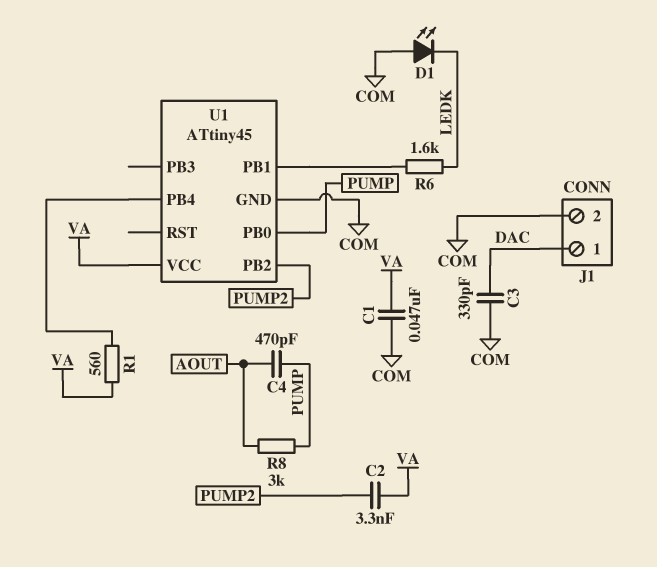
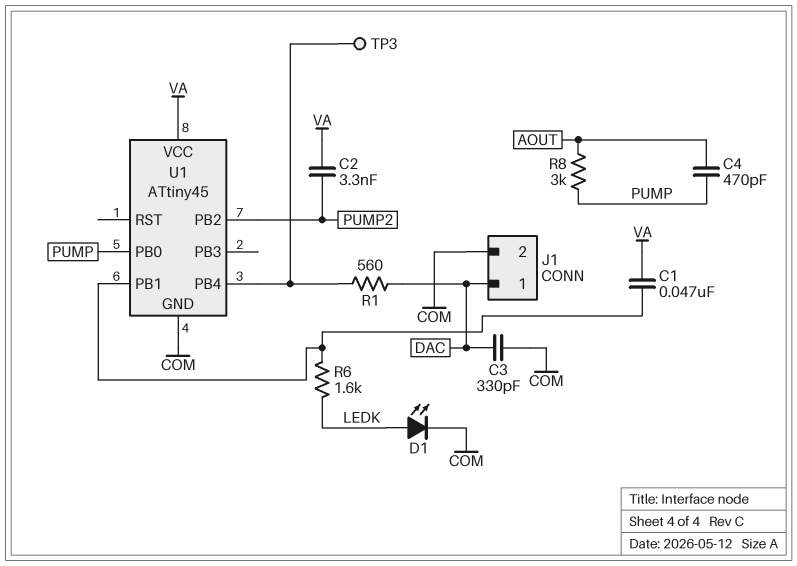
C1: 47nF (COM, VA) -> 47nF (U1/PB1, VA)
D1: LED (A COM, K LEDK) -> LED (A LEDK, K COM)
R1: 560 (U1/PB4, VA) -> 560 (DAC, U1/PB4)
TP3: none -> test point (U1/PB4)

